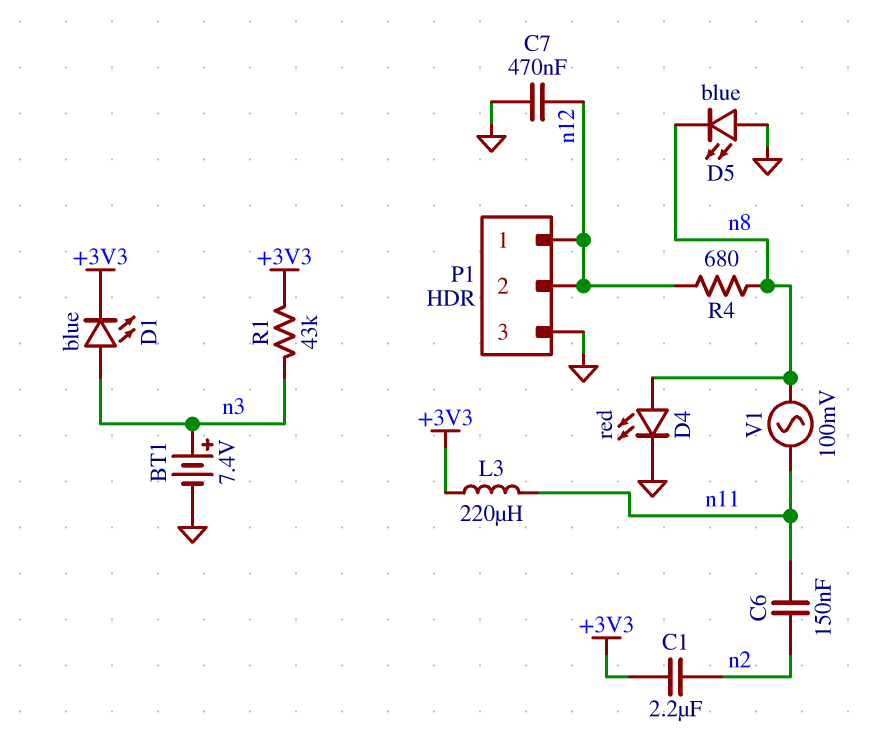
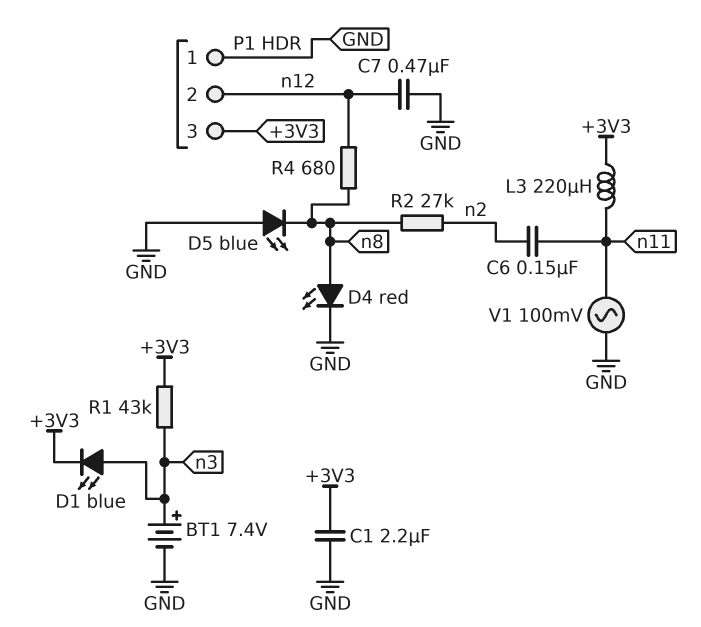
C1: 2.2uF (+3V3, n2) -> 2.2uF (+3V3, GND)
P1 pin 1: n12 -> GND
P1 pin 3: GND -> +3V3
R2: none -> 27k (n2, n8)
V1: AC 100mV (n8, n11) -> AC 100mV (GND, n11)

